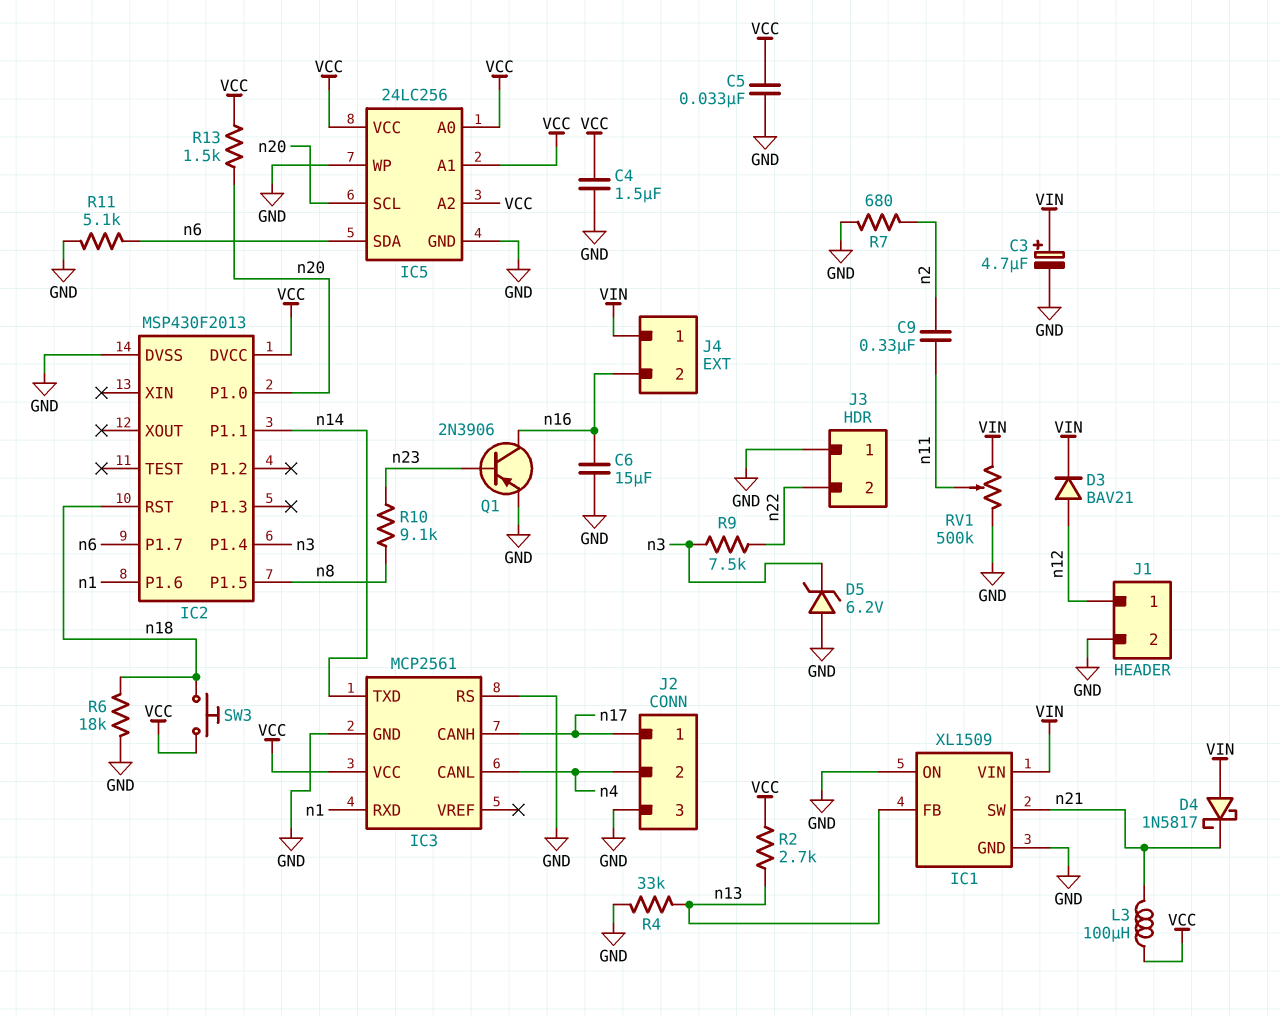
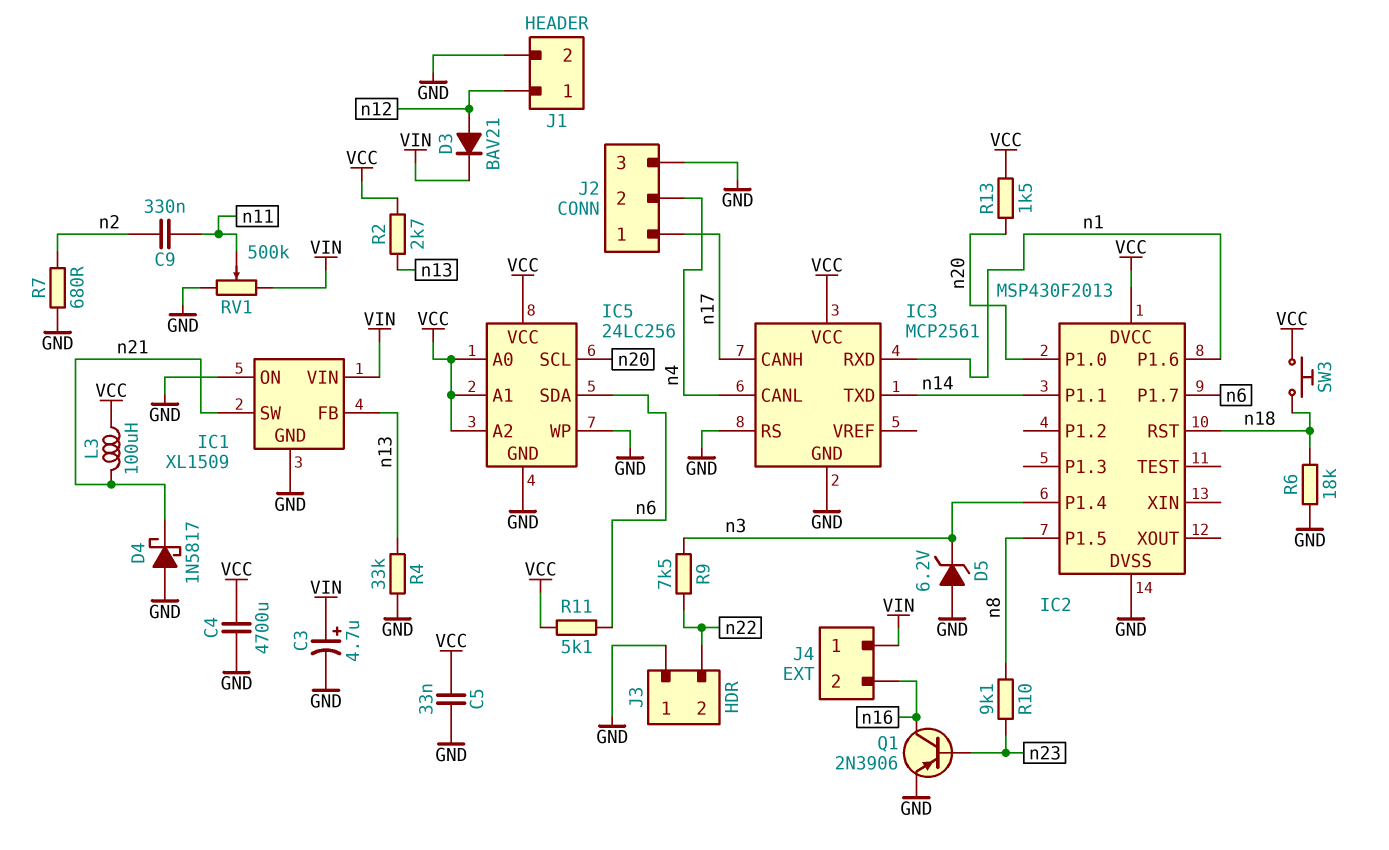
C4: 1.5uF (GND, VCC) -> 4700uF (GND, VCC)
C6: 15uF (GND, n16) -> none
D4: schottky 1N5817 (A VIN, K n21) -> schottky 1N5817 (A GND, K n21)
R11: 5.1k (GND, n6) -> 5.1k (VCC, n6)

